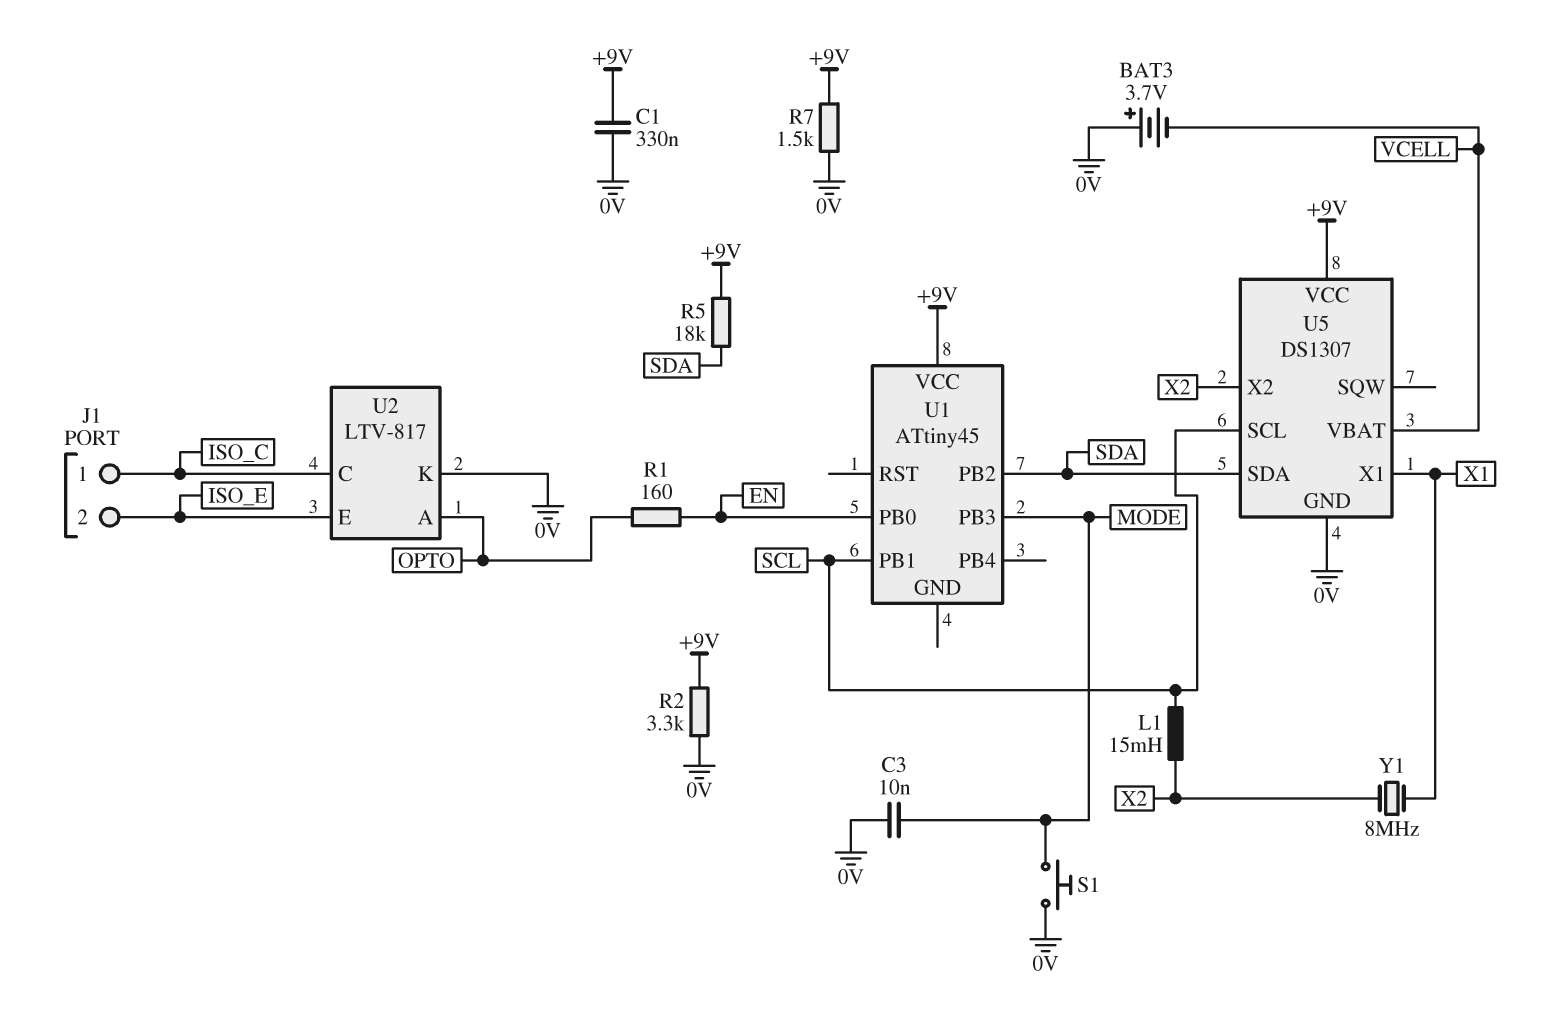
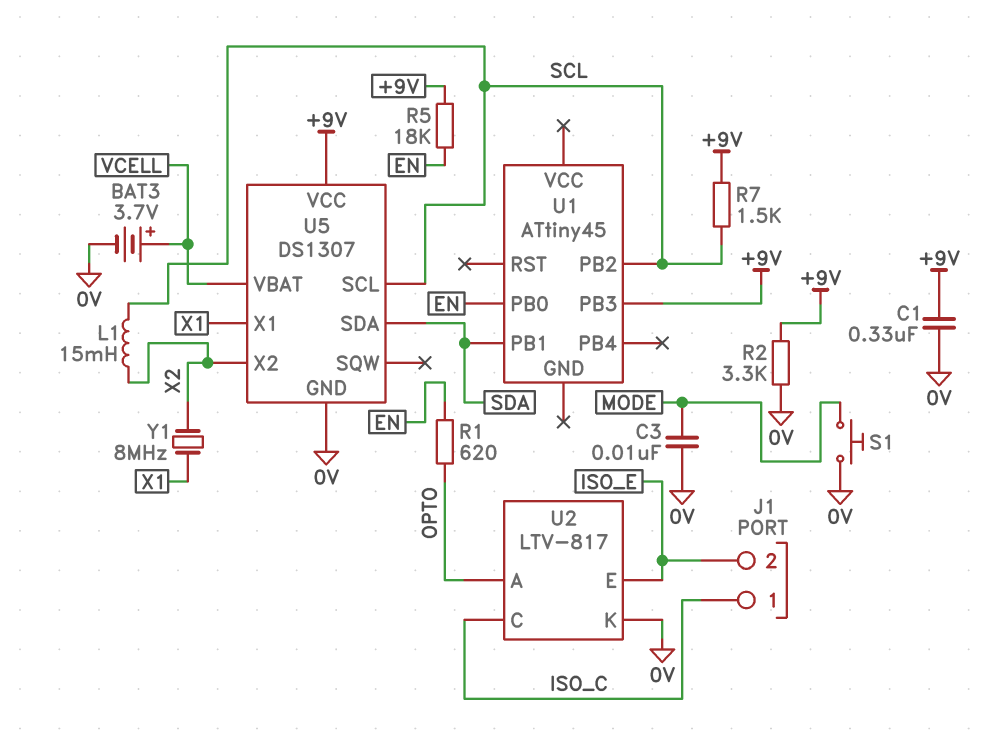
BAT3: 3.7V (plus 0V, minus VCELL) -> 3.7V (plus VCELL, minus 0V)
R1: 160 (EN, OPTO) -> 620 (EN, OPTO)
R5: 18k (+9V, SDA) -> 18k (+9V, EN)
R7: 1.5k (+9V, 0V) -> 1.5k (+9V, SCL)
U1 pin PB1: SCL -> SDA
U1 pin PB2: SDA -> SCL
U1 pin PB3: MODE -> +9V
U1 pin VCC: +9V -> none

